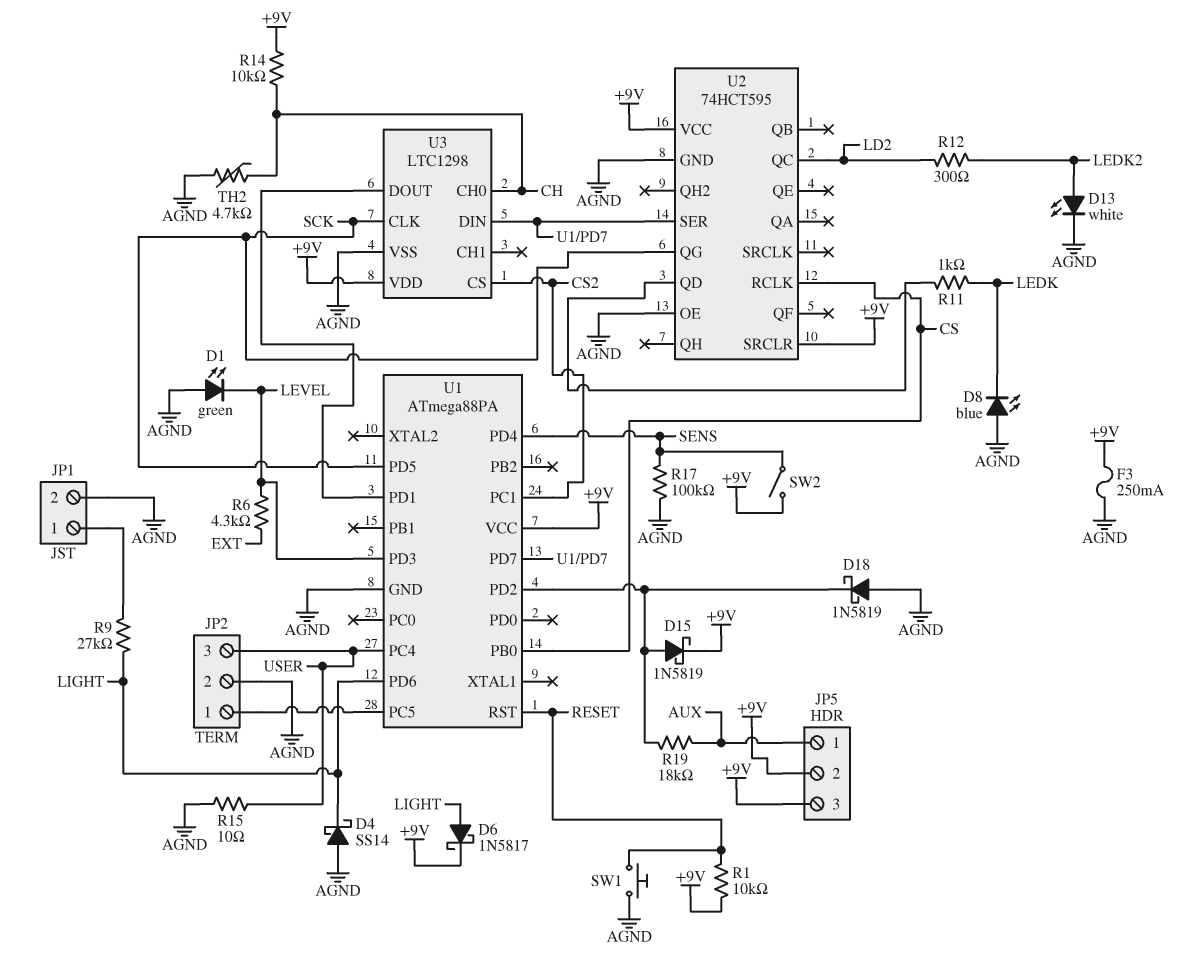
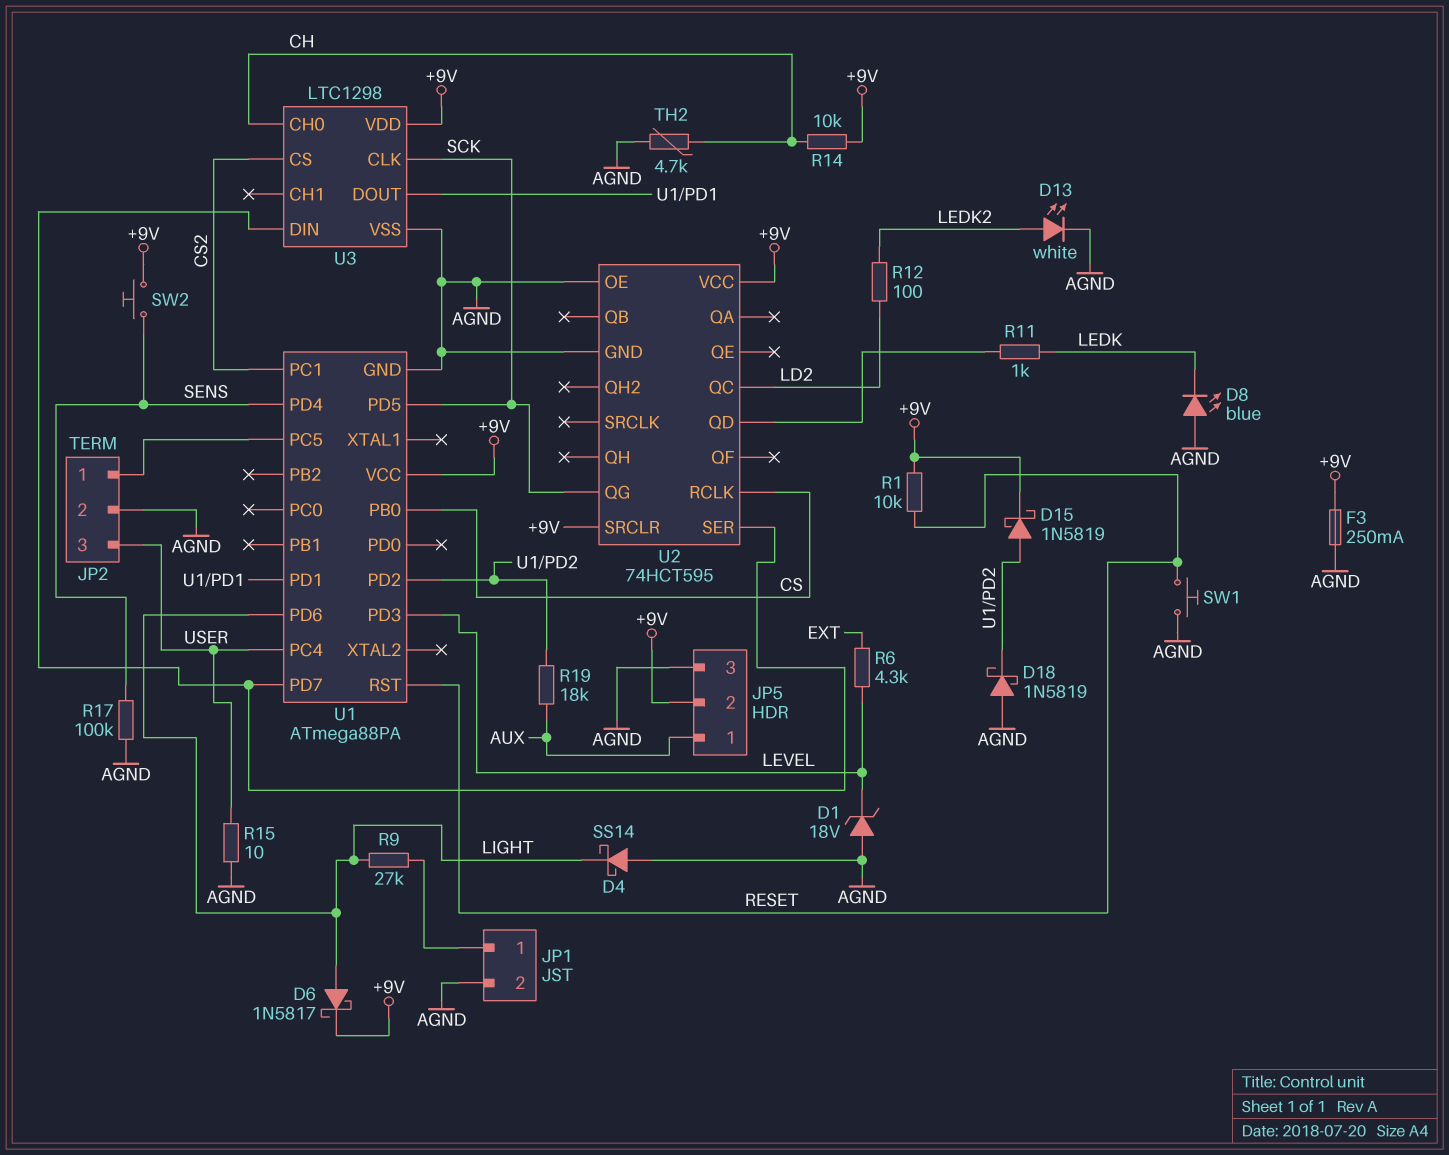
D1: LED green (A AGND, K LEVEL) -> zener 18V (A AGND, K LEVEL)
JP5 pin 3: +9V -> AGND
R12: 300 (LD2, LEDK2) -> 100 (LD2, LEDK2)
SW2: switch (+9V, SENS) -> button (+9V, SENS)

